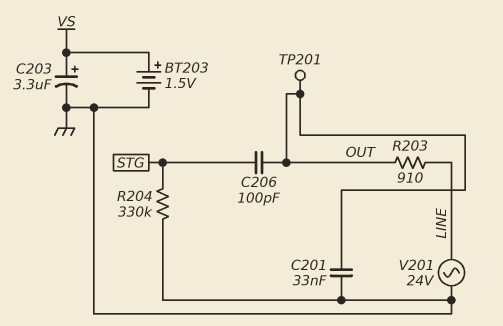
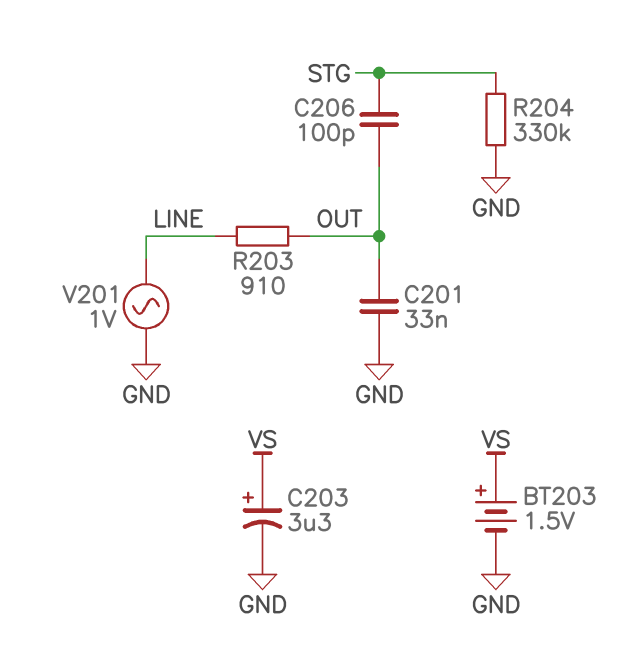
TP201: test point (OUT) -> none
V201: AC 24V (GND, LINE) -> AC 1V (GND, LINE)

